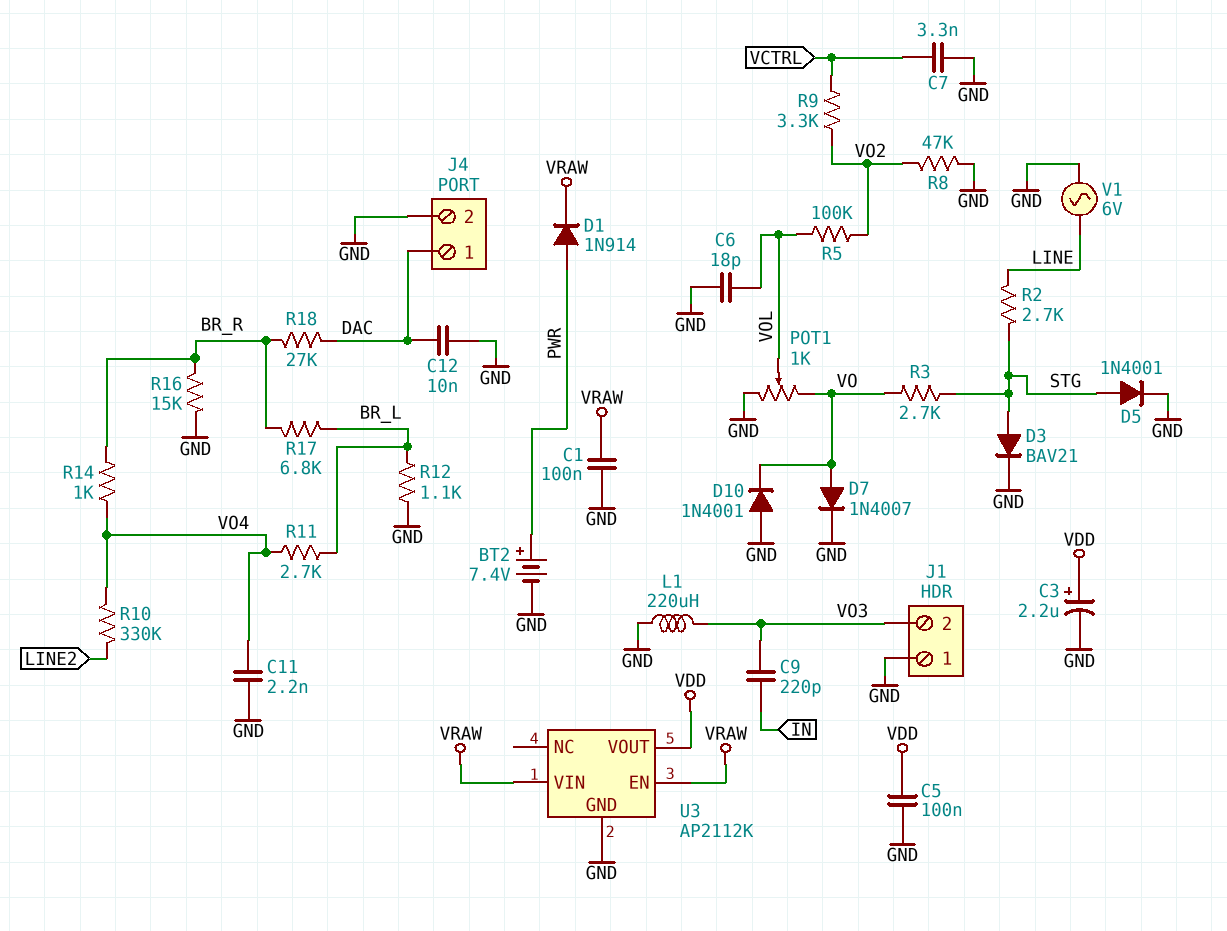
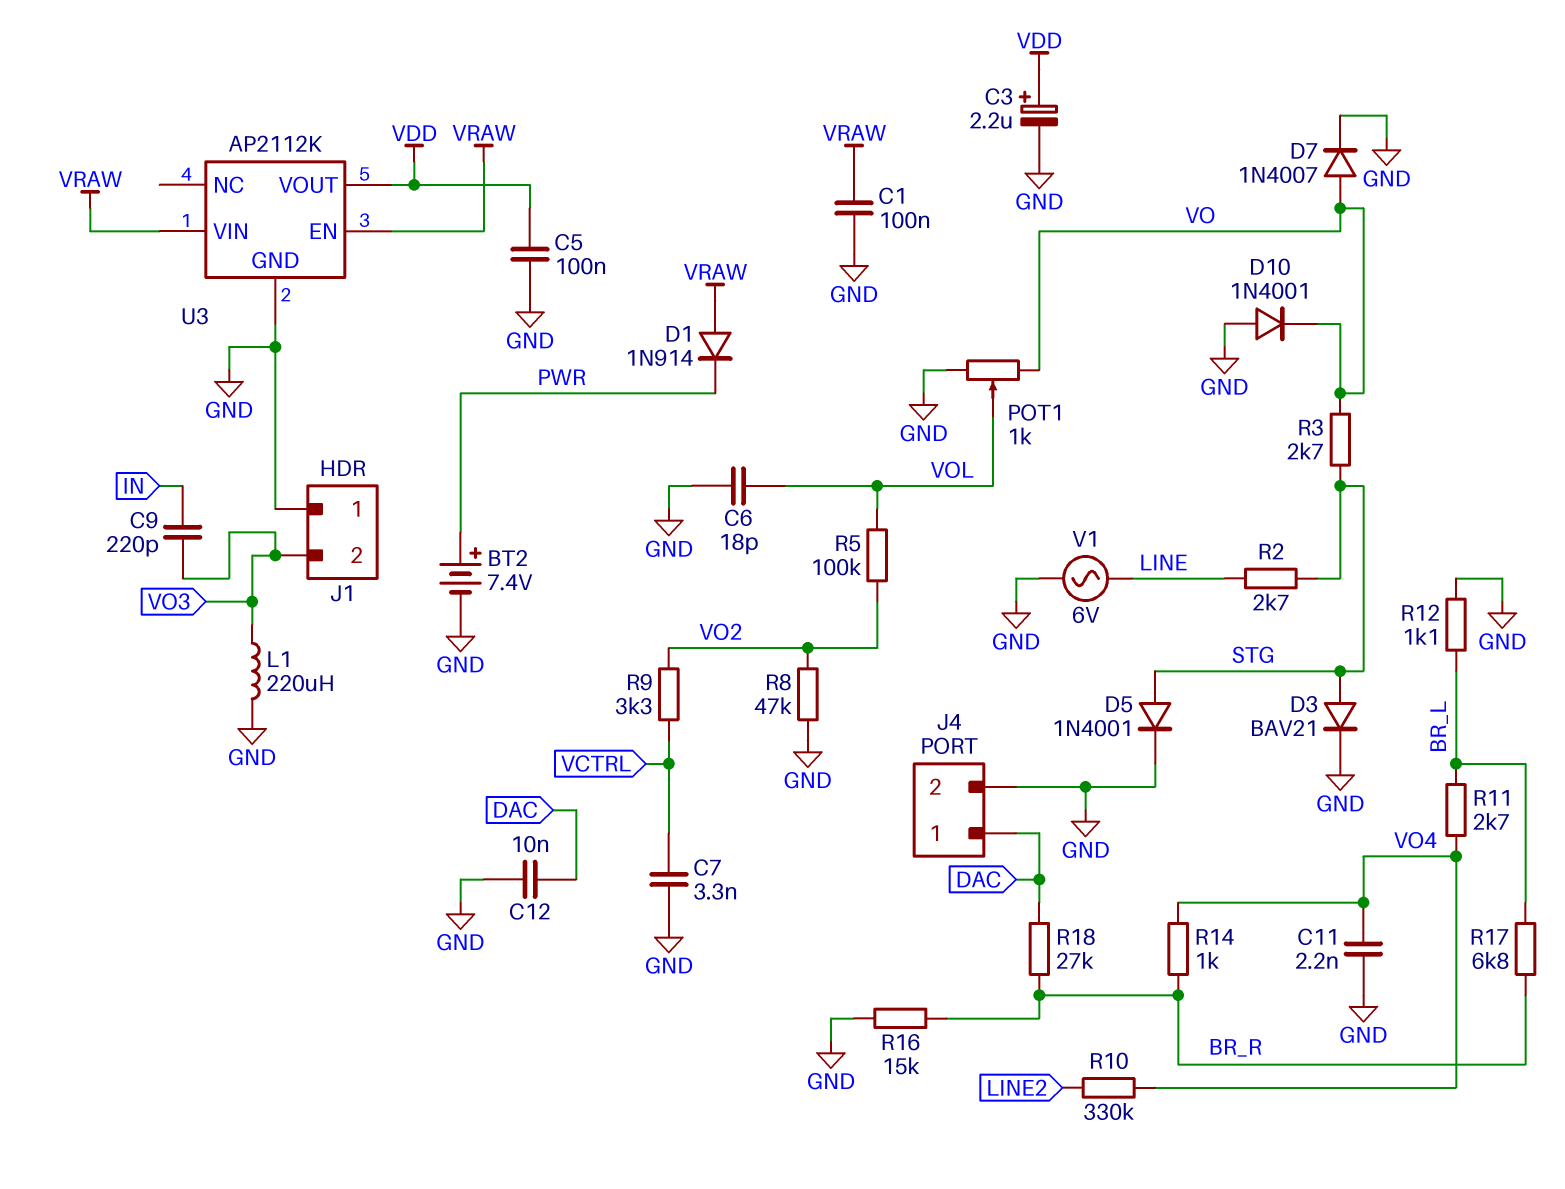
D1: diode 1N914 (A PWR, K VRAW) -> diode 1N914 (A VRAW, K PWR)

